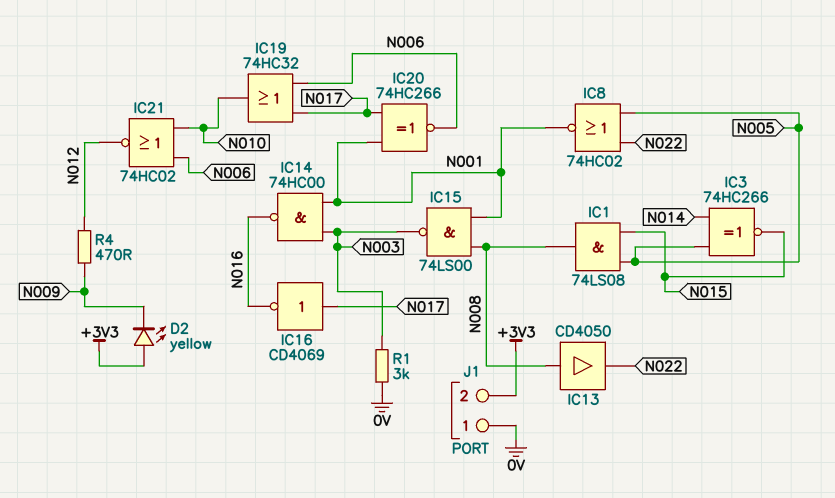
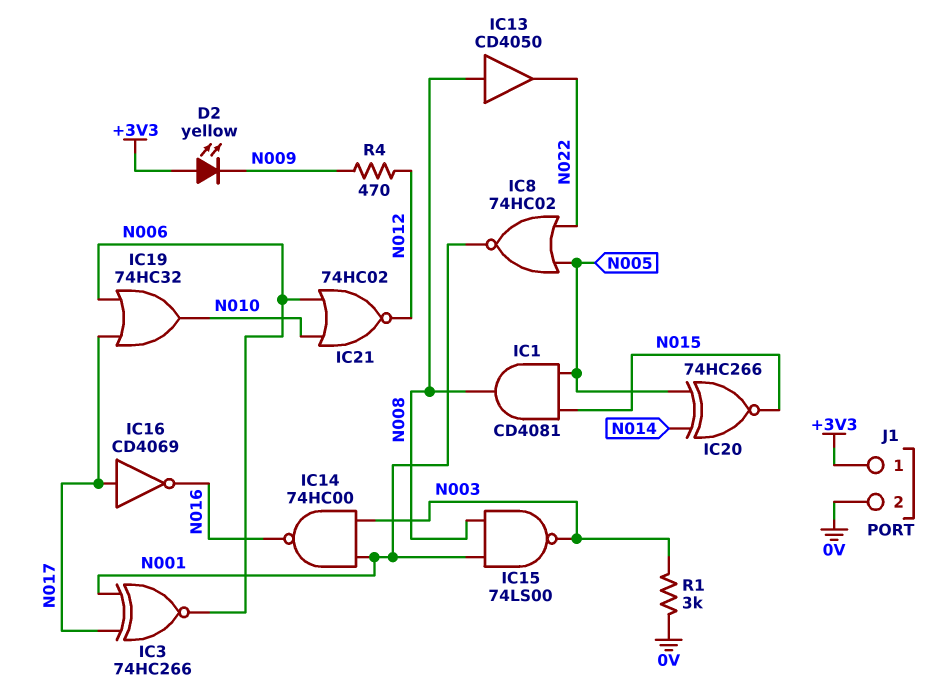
IC1: AND 74LS08 (in N005, in N015, out N008) -> AND CD4081 (in N005, in N015, out N008)
IC3: XNOR 74HC266 (in N005, in N014, out N015) -> XNOR 74HC266 (in N001, in N017, out N006)
IC20: XNOR 74HC266 (in N001, in N017, out N006) -> XNOR 74HC266 (in N005, in N014, out N015)
J1 pin 1: 0V -> +3V3
J1 pin 2: +3V3 -> 0V

